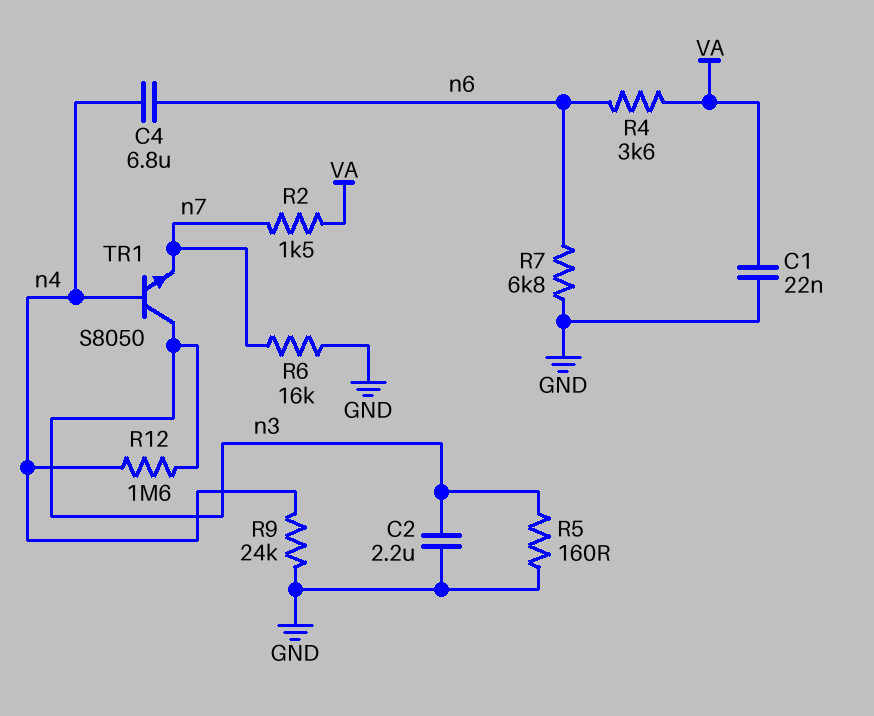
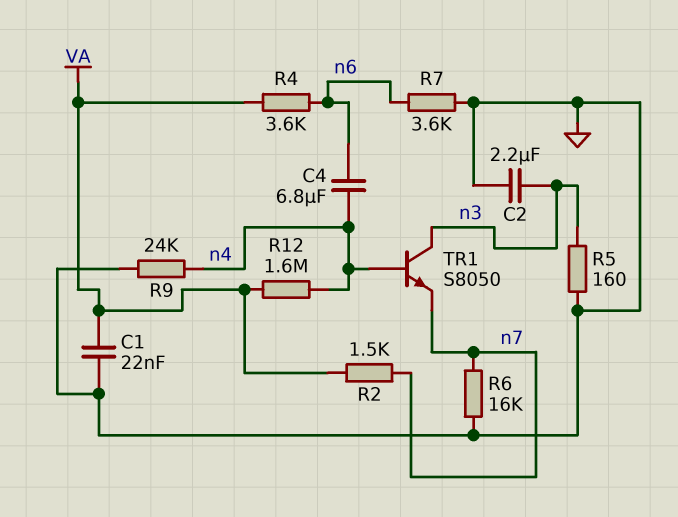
R7: 6.8k (GND, n6) -> 3.6k (GND, n6)
R12: 1.6M (n3, n4) -> 1.6M (VA, n4)

